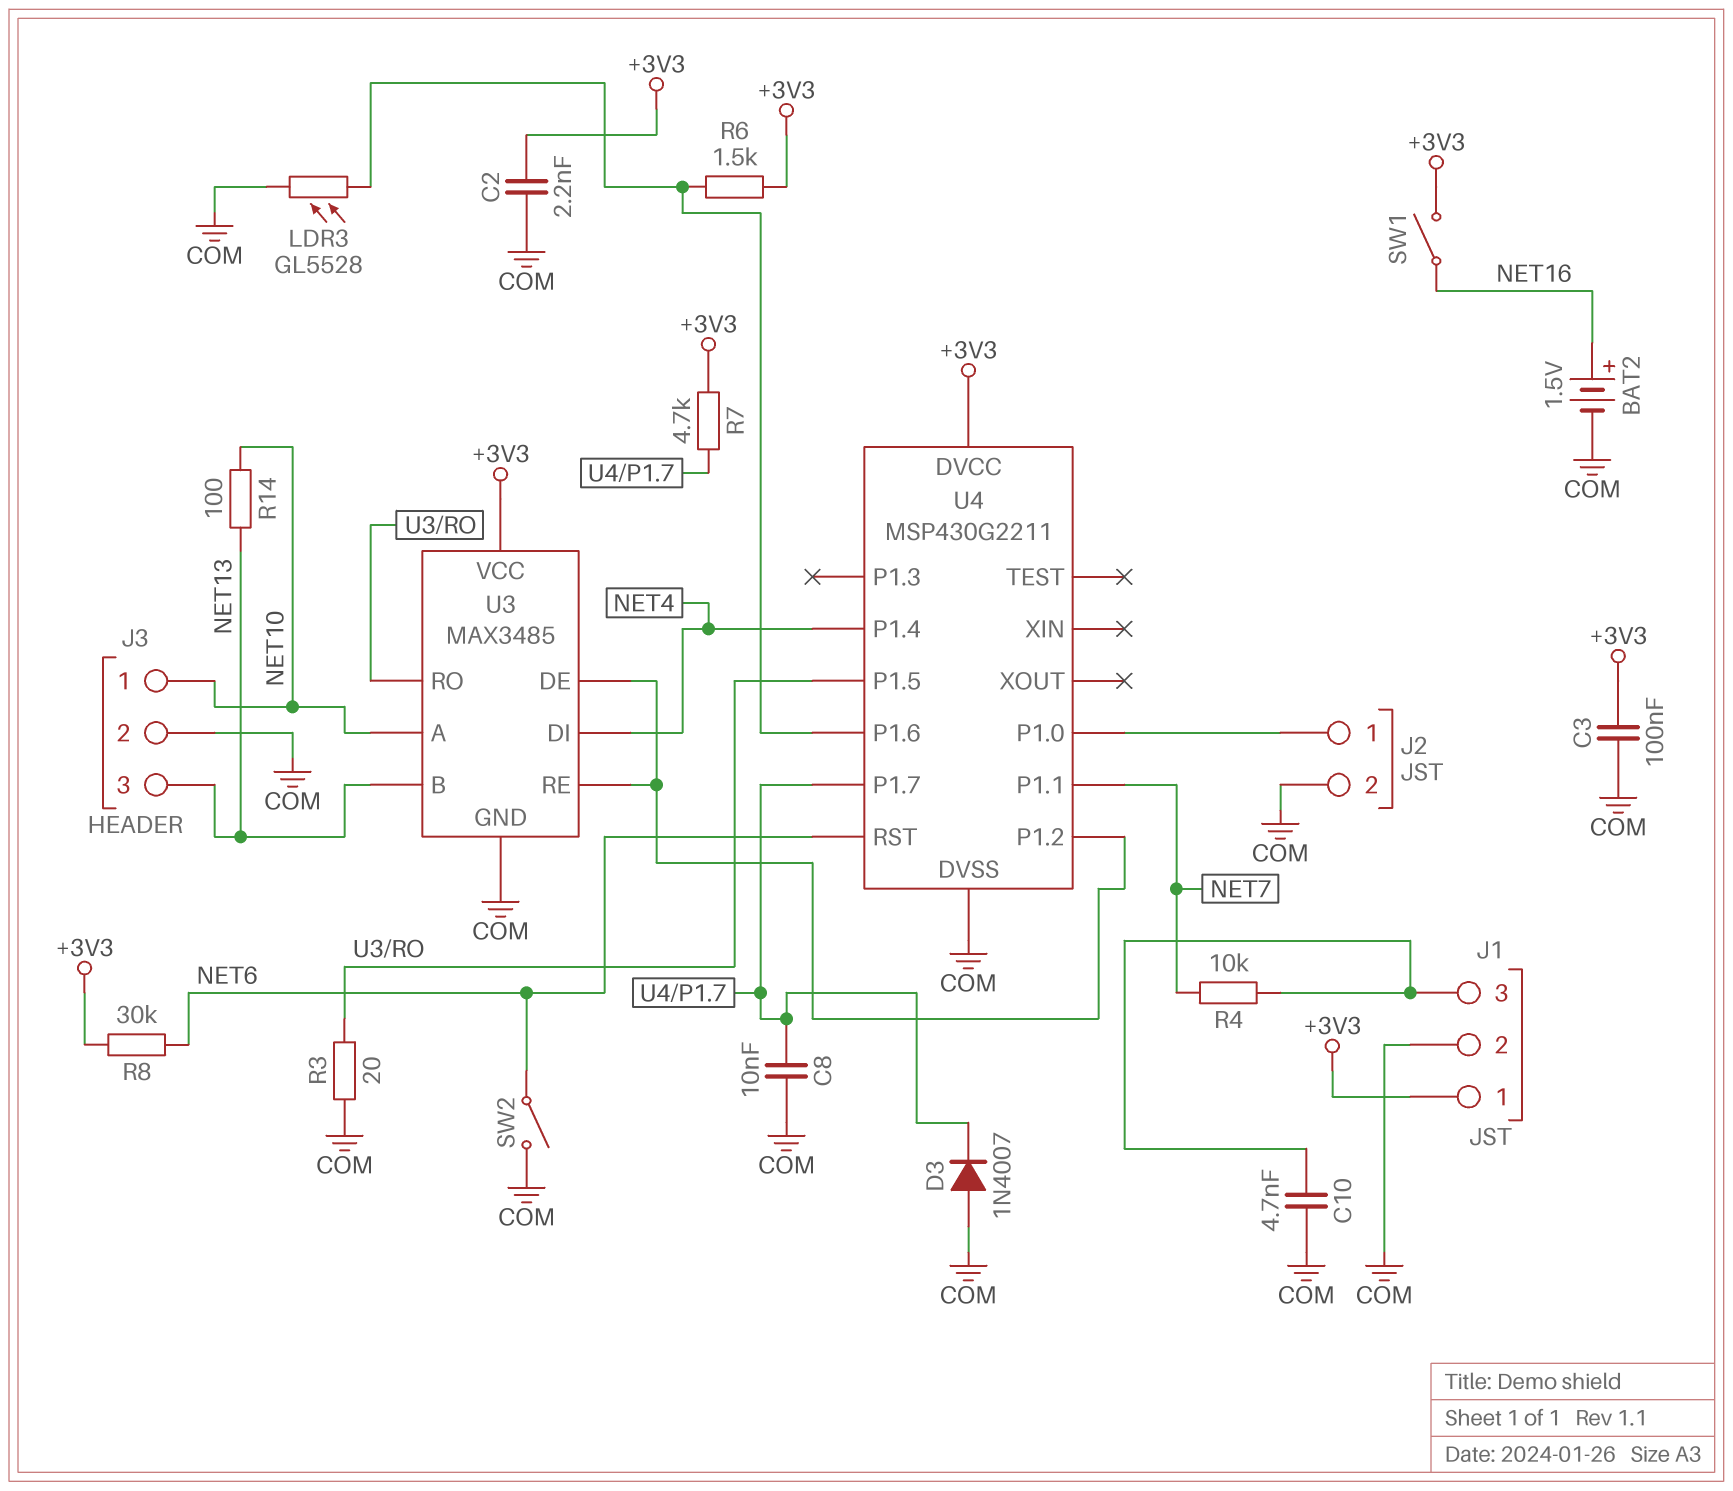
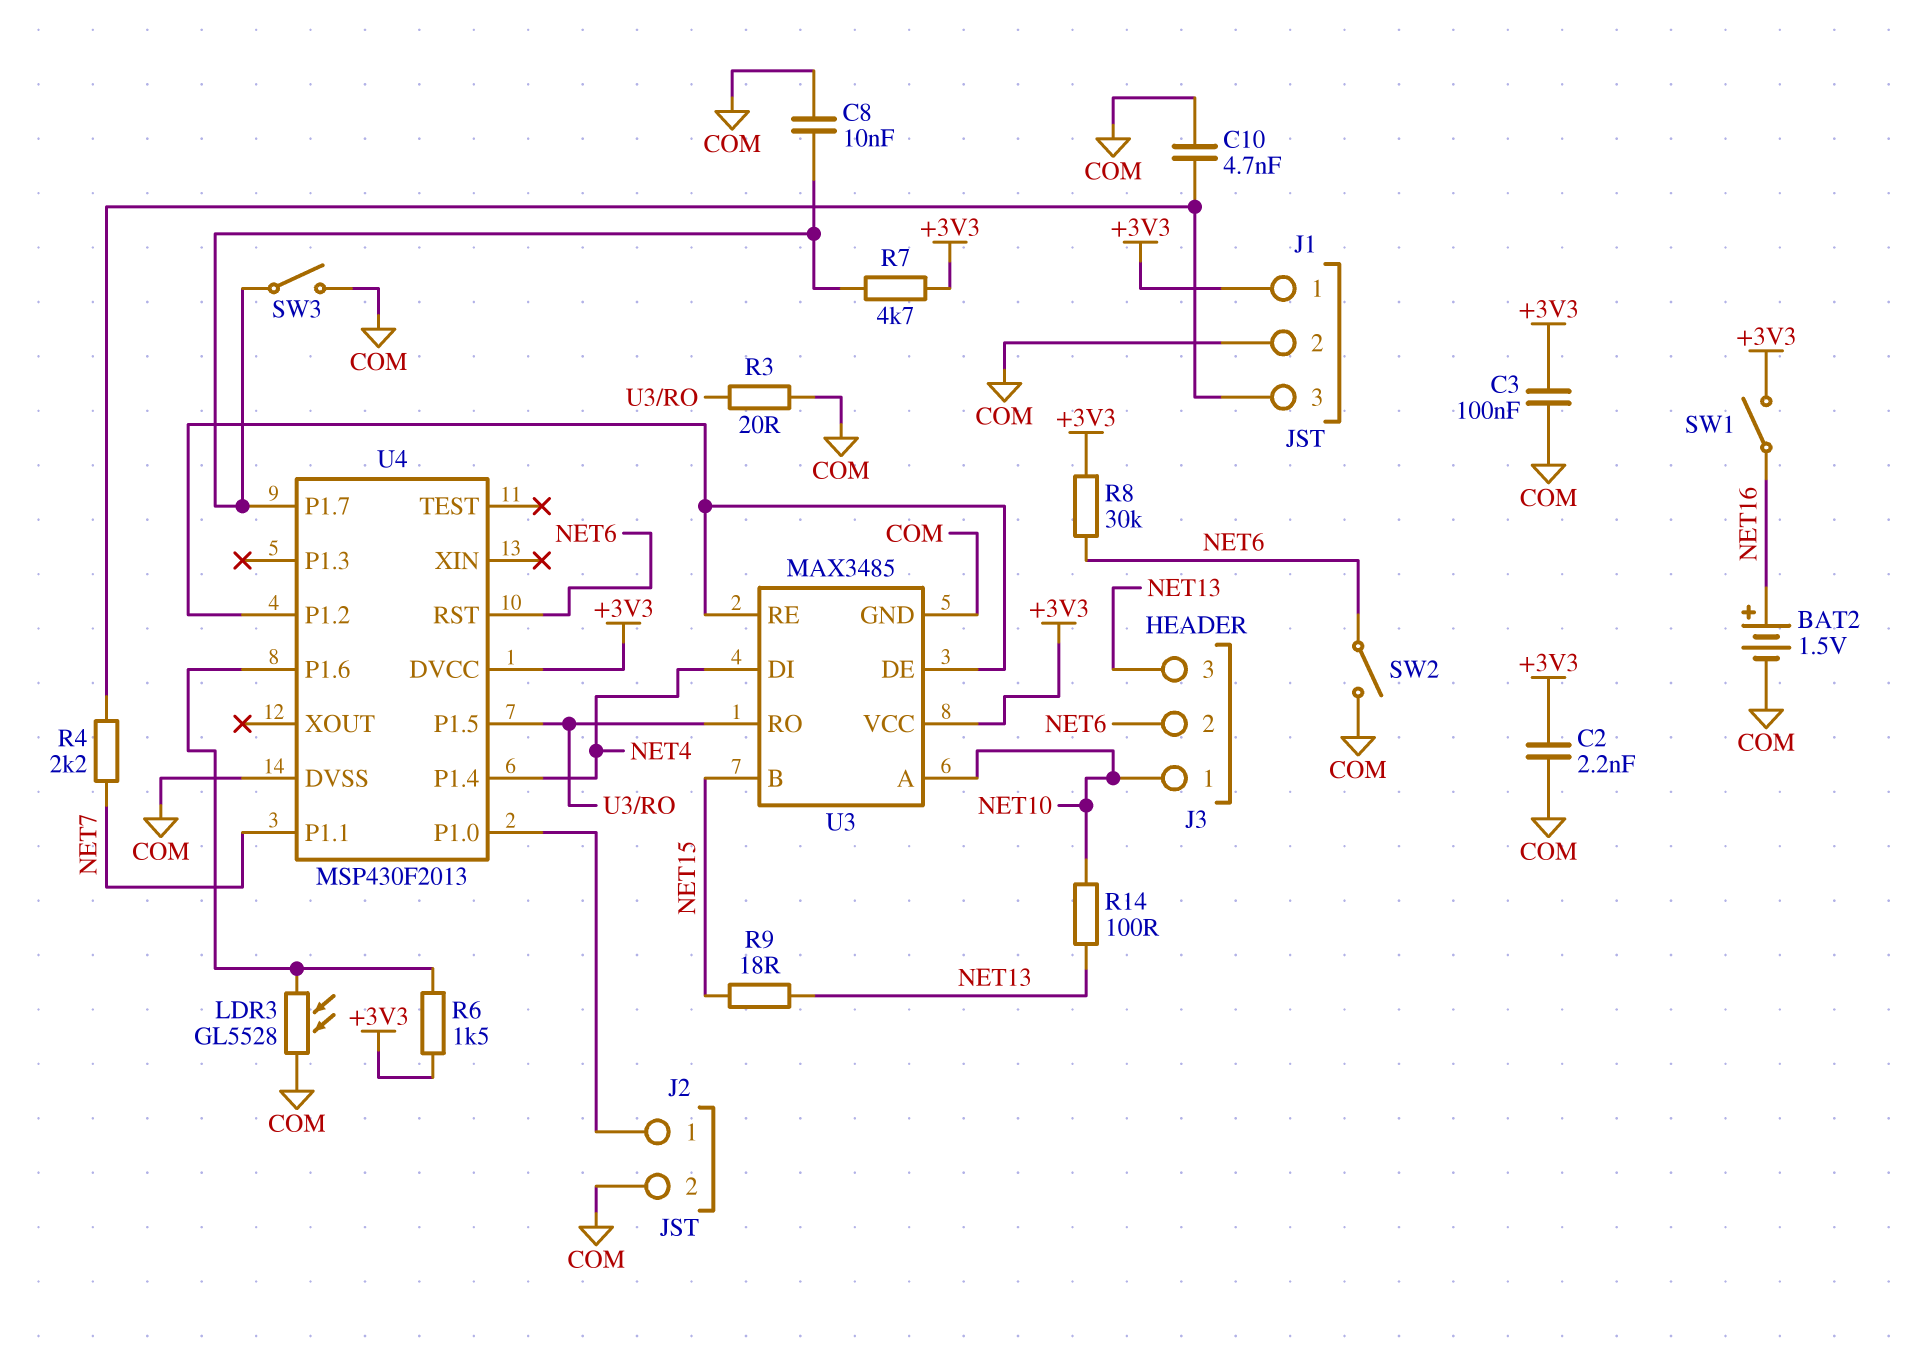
D3: diode 1N4007 (A COM, K U4/P1.7) -> none
J3 pin 2: COM -> NET6
R4: 10k (J1/3, NET7) -> 2.2k (J1/3, NET7)
R9: none -> 18 (NET13, NET15)
SW3: none -> switch (COM, U4/P1.7)
U3 pin B: NET13 -> NET15
U4: MSP430G2211 -> MSP430F2013

